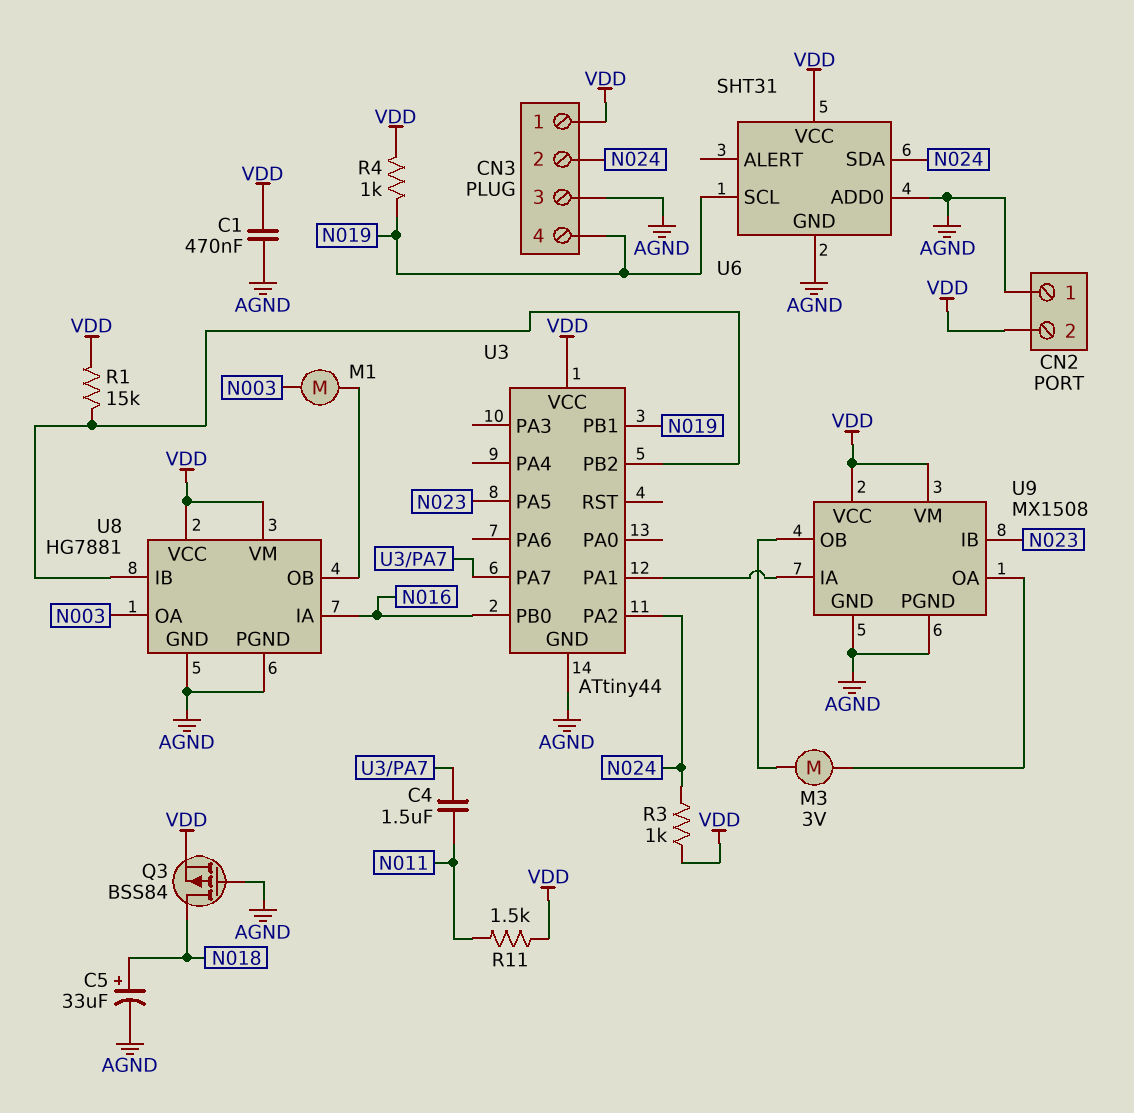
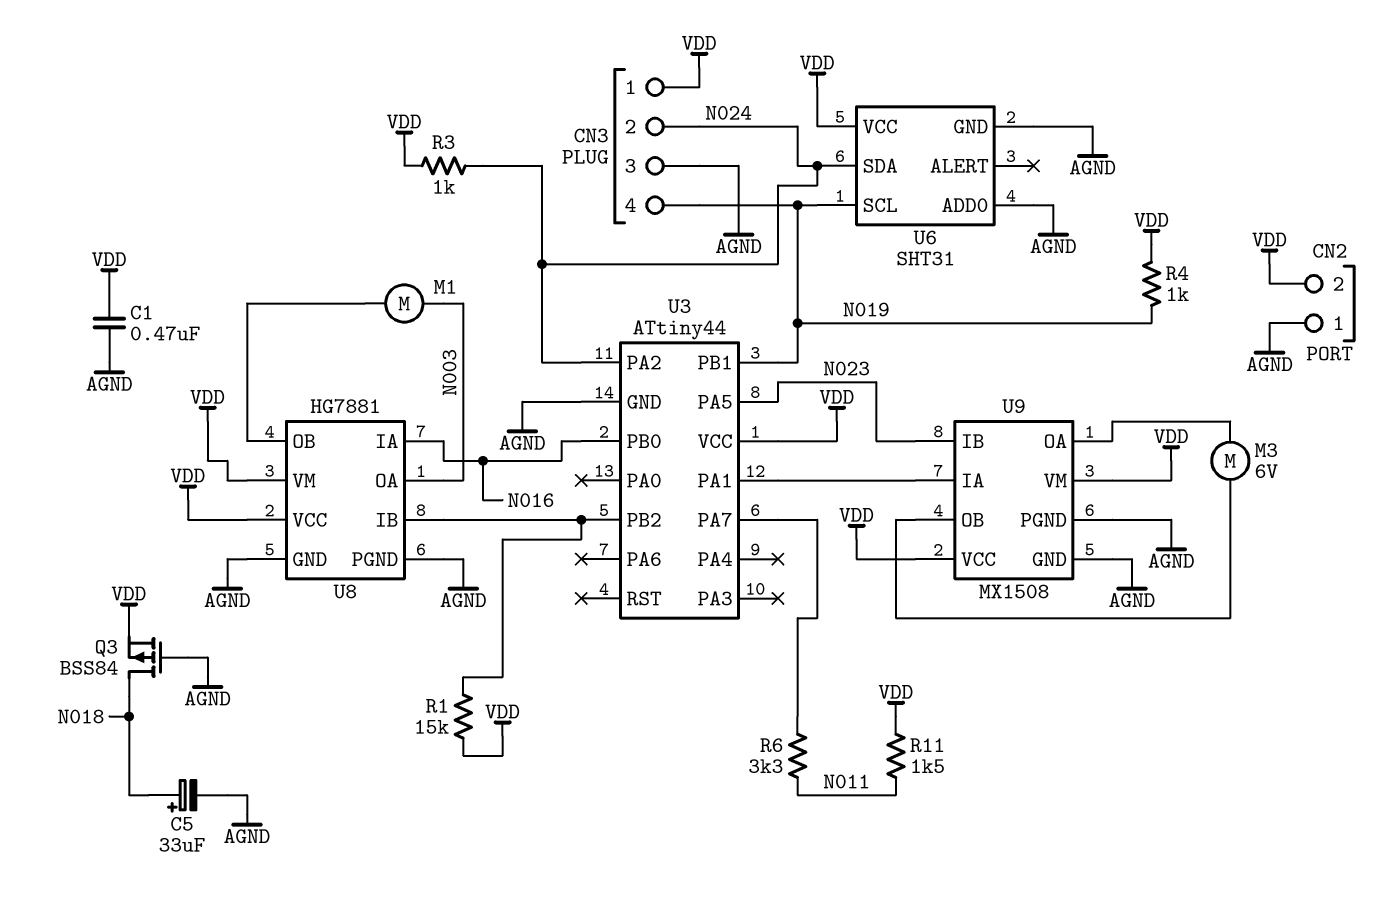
C4: 1.5uF (N011, U3/PA7) -> none
M3: motor 3V (U9/OA, U9/OB) -> motor 6V (U9/OA, U9/OB)
R6: none -> 3.3k (N011, U3/PA7)

